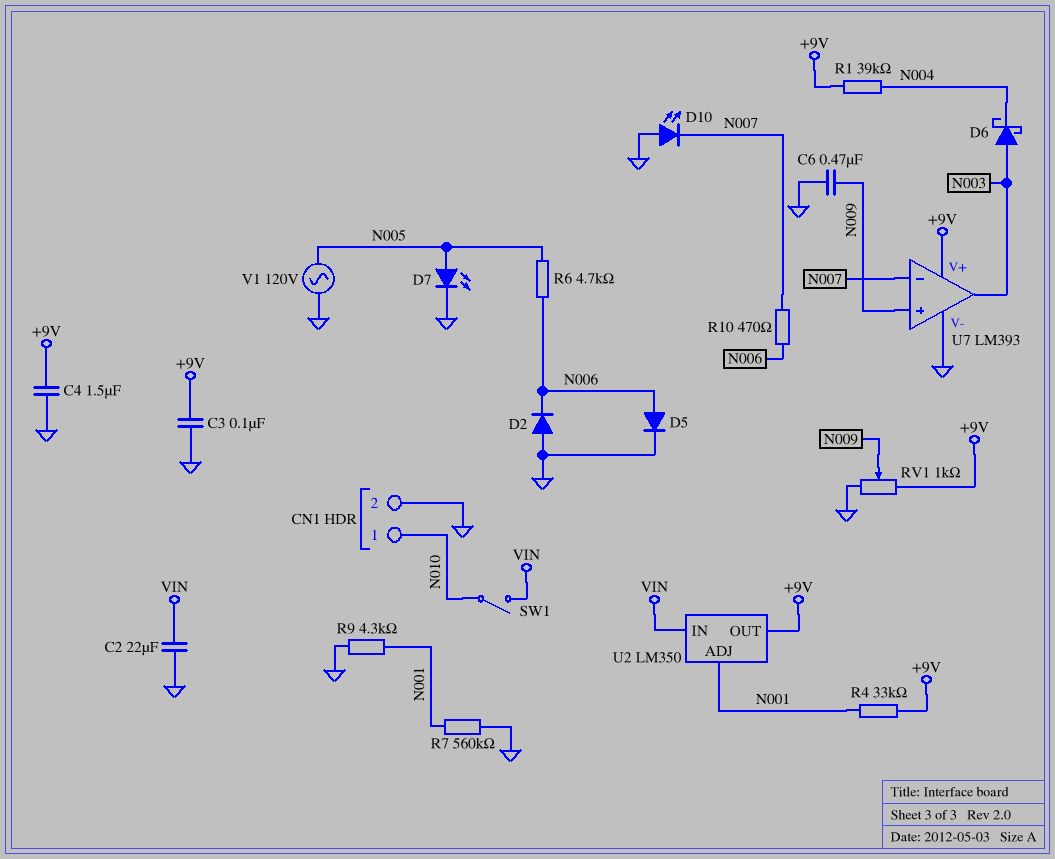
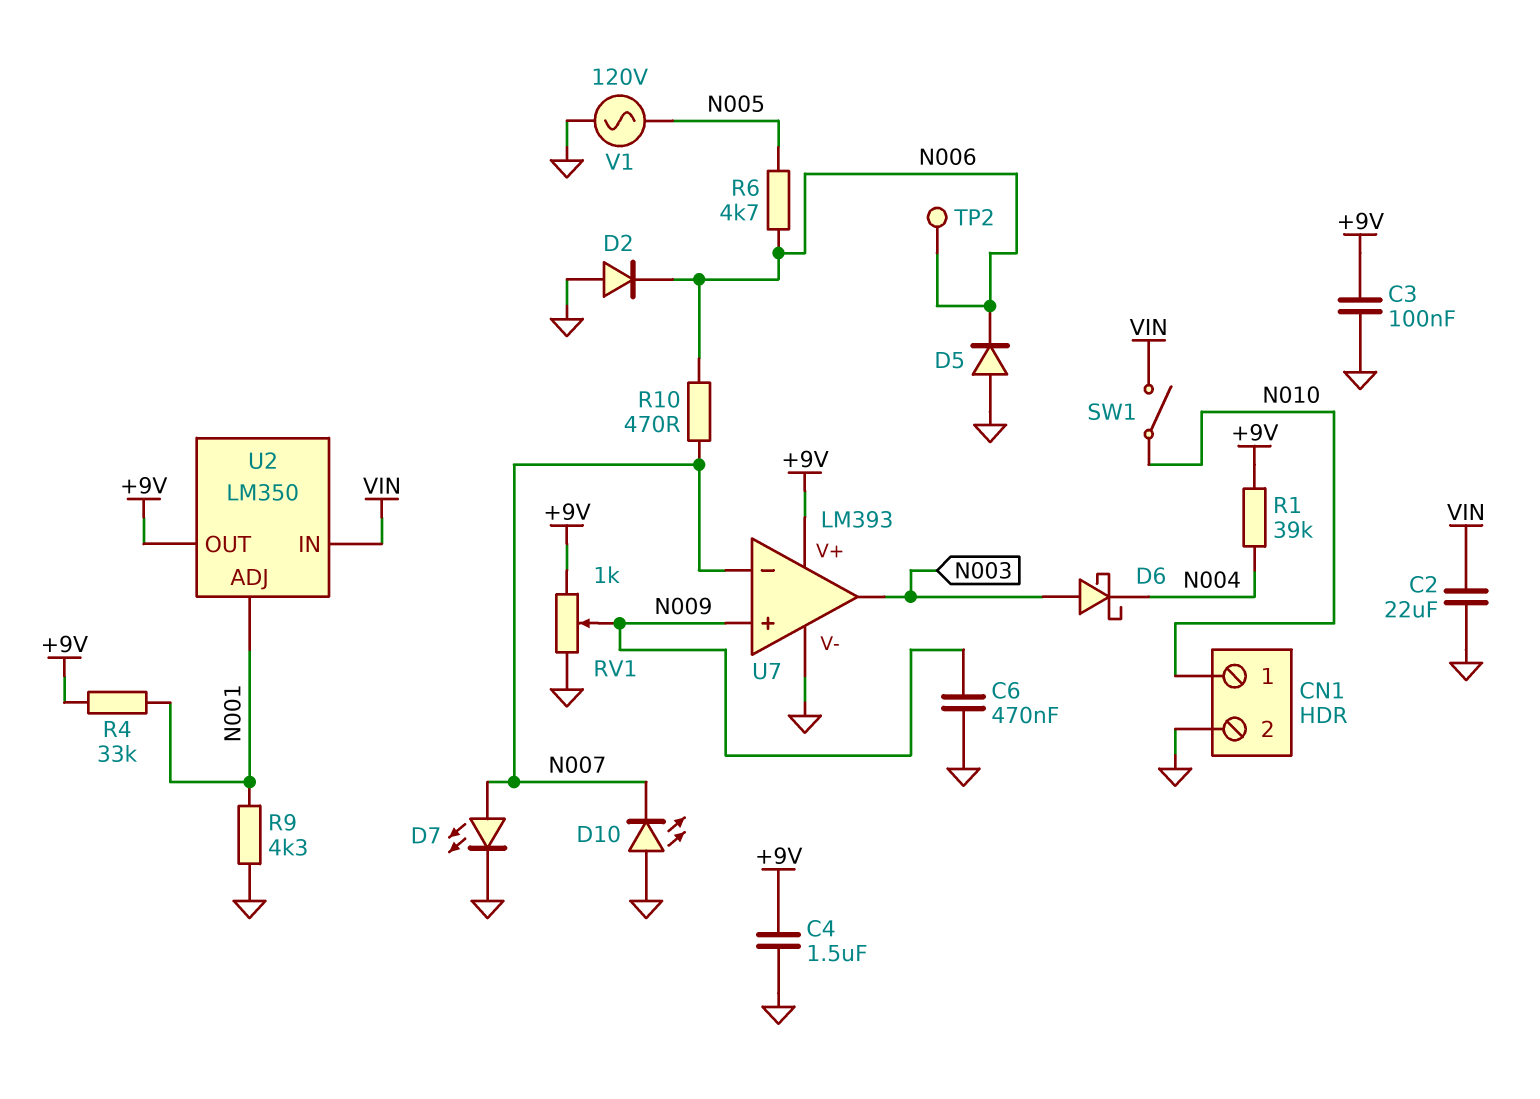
D5: diode (A N006, K GND) -> diode (A GND, K N006)
D7: LED (A N005, K GND) -> LED (A N007, K GND)
R7: 560k (GND, N001) -> none
TP2: none -> test point (N006)

